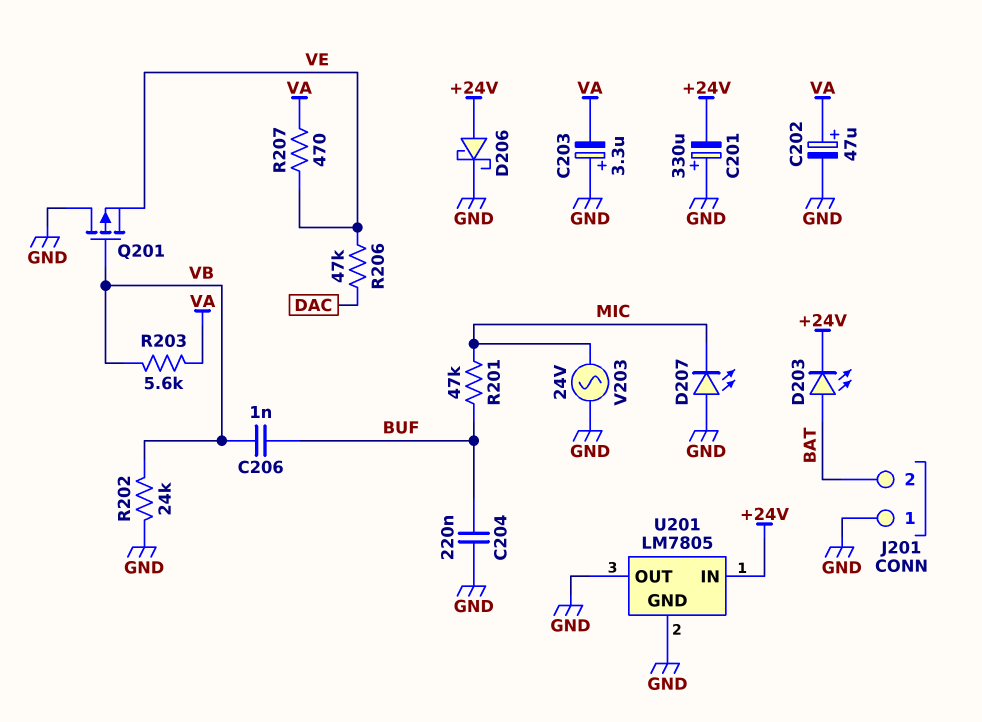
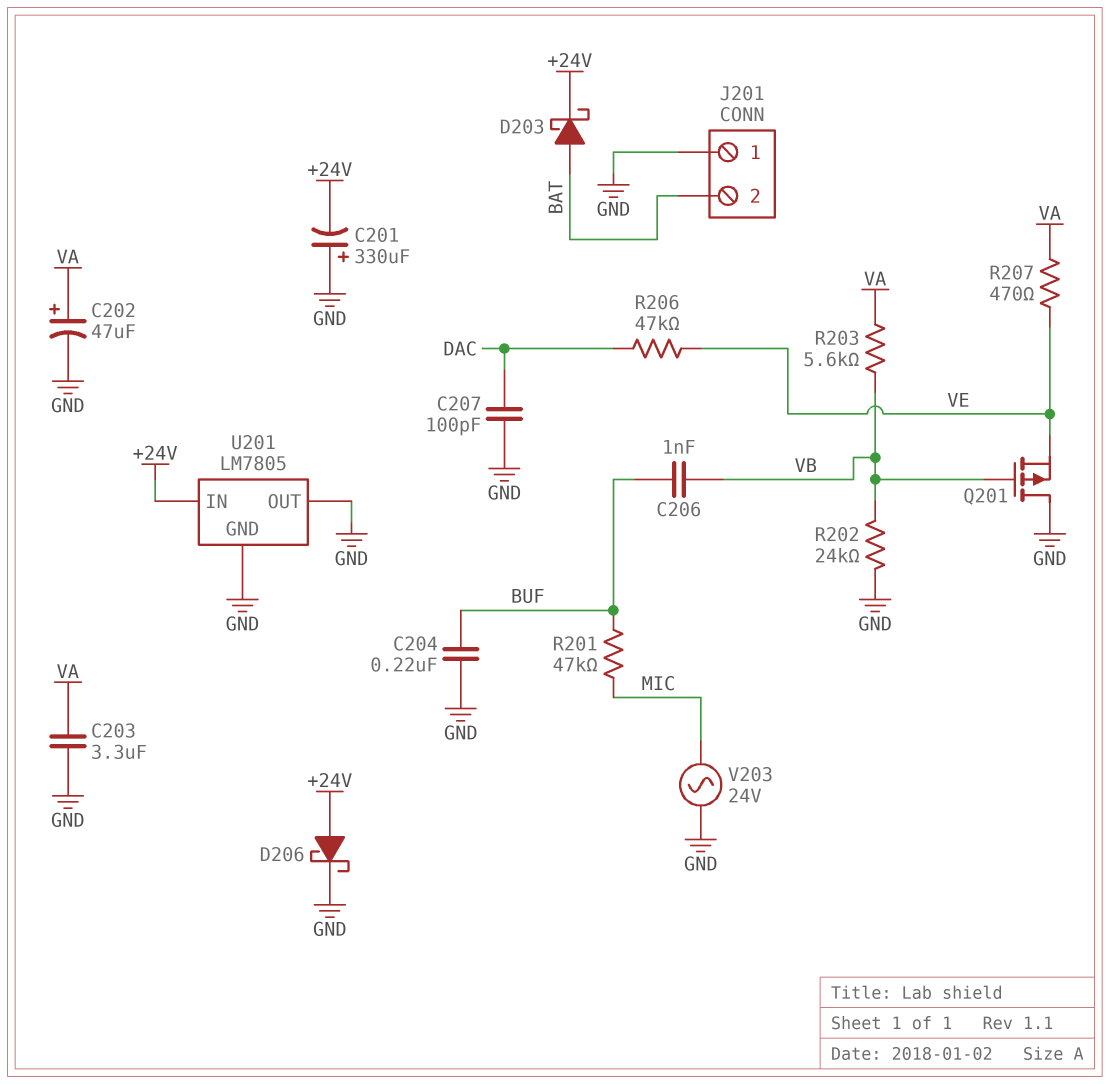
C203: 3.3uF (plus GND, minus VA) -> 3.3uF (GND, VA)
C207: none -> 100pF (DAC, GND)
D203: LED (A BAT, K +24V) -> schottky (A BAT, K +24V)
D207: LED (A GND, K MIC) -> none

